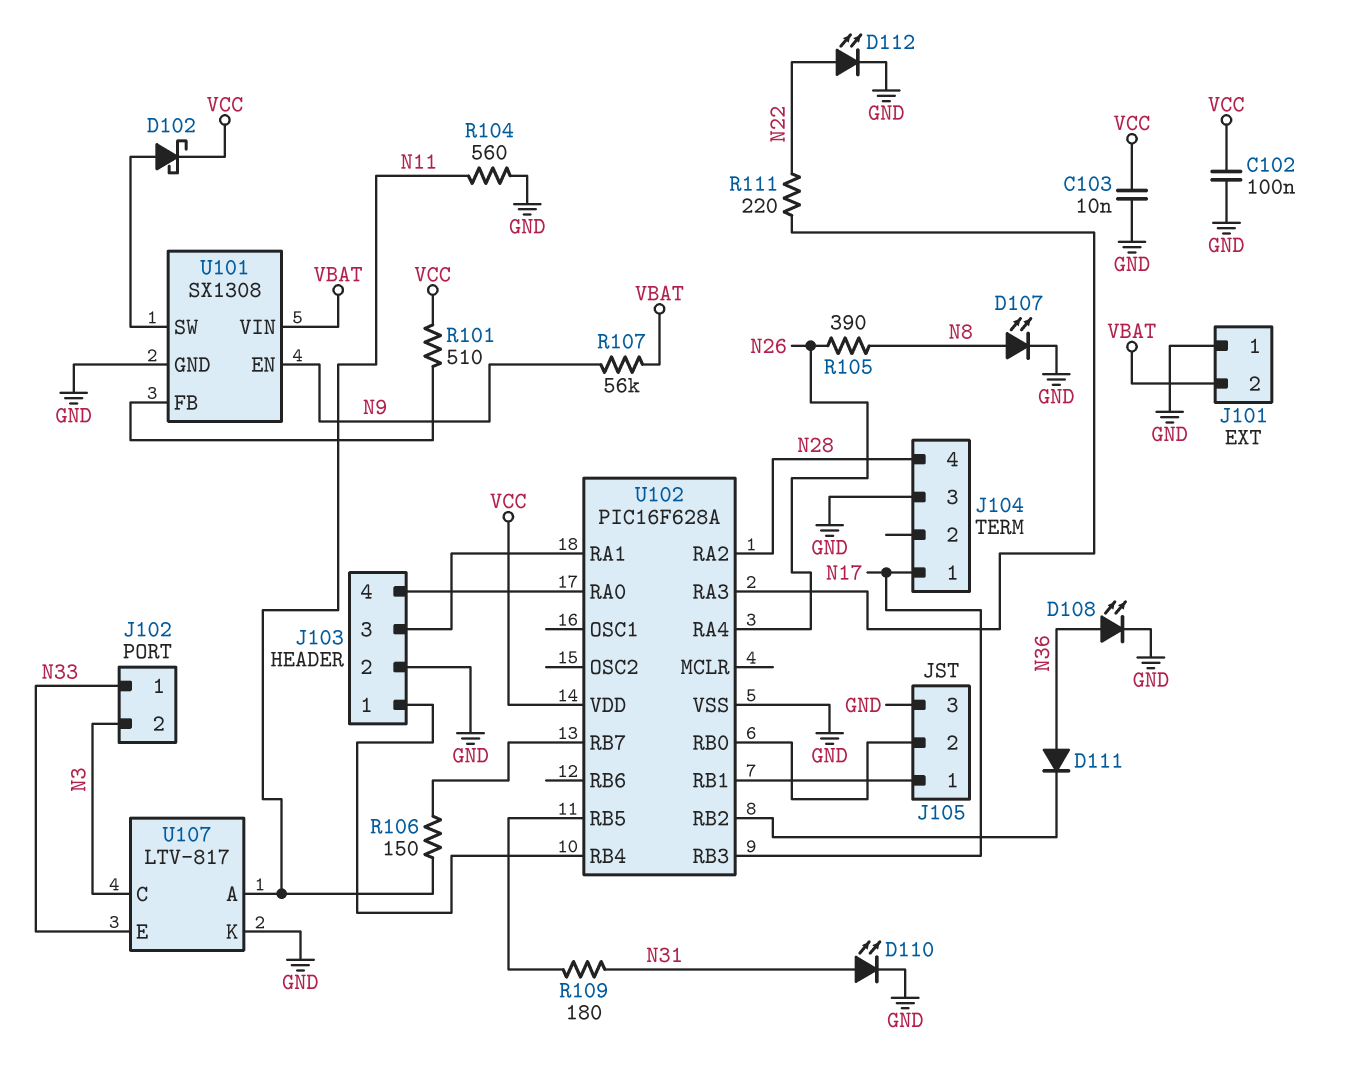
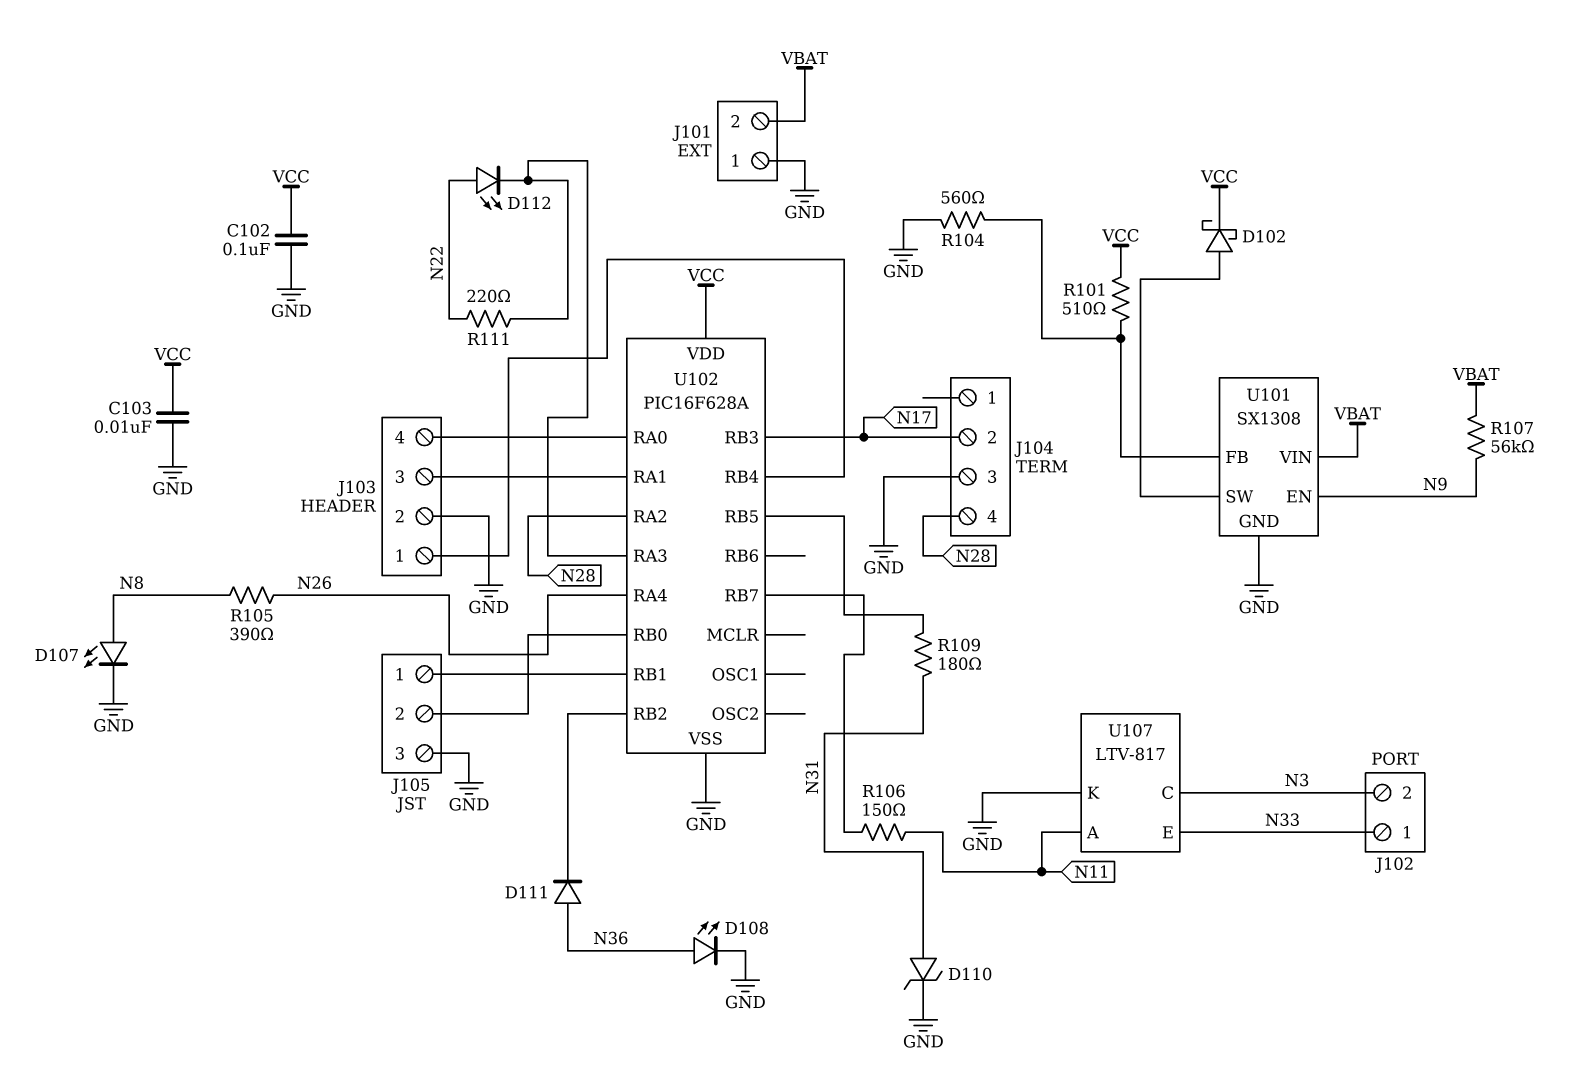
D110: LED (A N31, K GND) -> zener (A N31, K GND)
D112: LED (A N22, K GND) -> LED (A N22, K U102/RA3)
J104 pin 1: N17 -> none
J104 pin 2: none -> N17
R104: 560 (GND, N11) -> 560 (GND, U101/FB)

